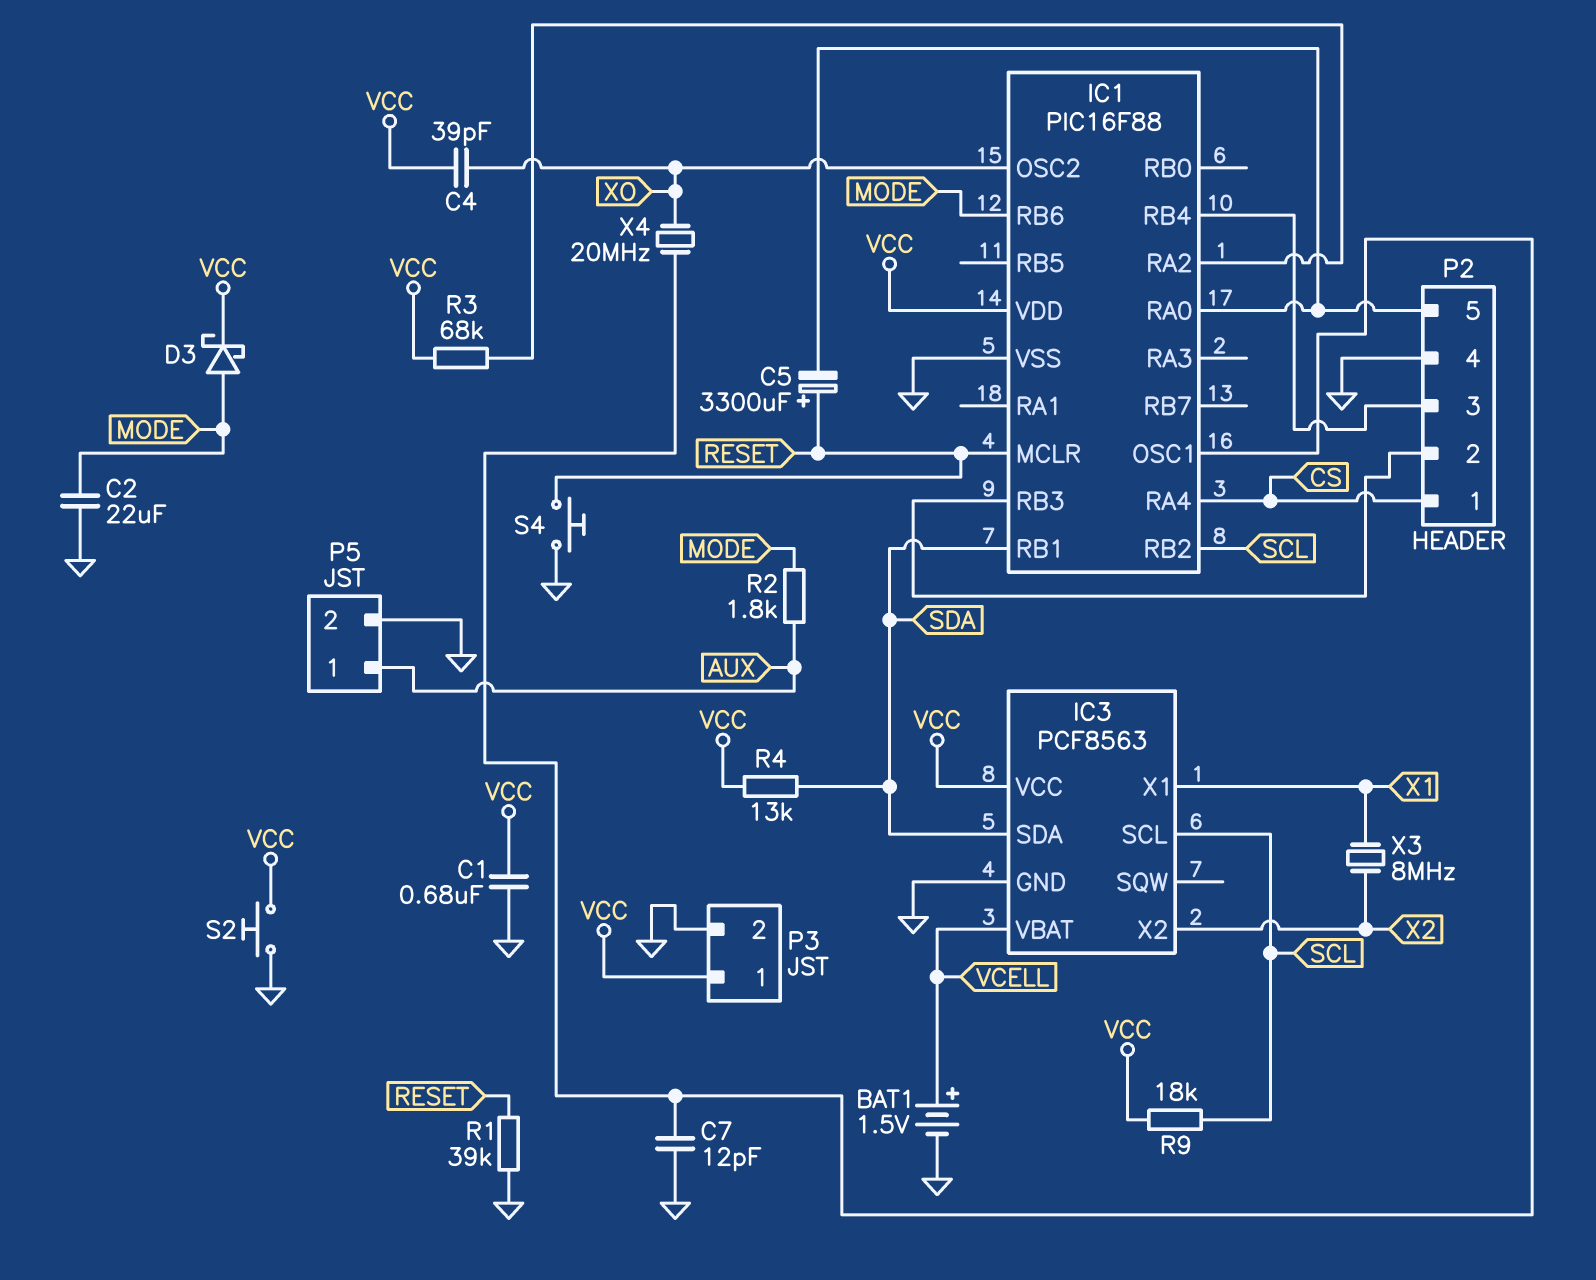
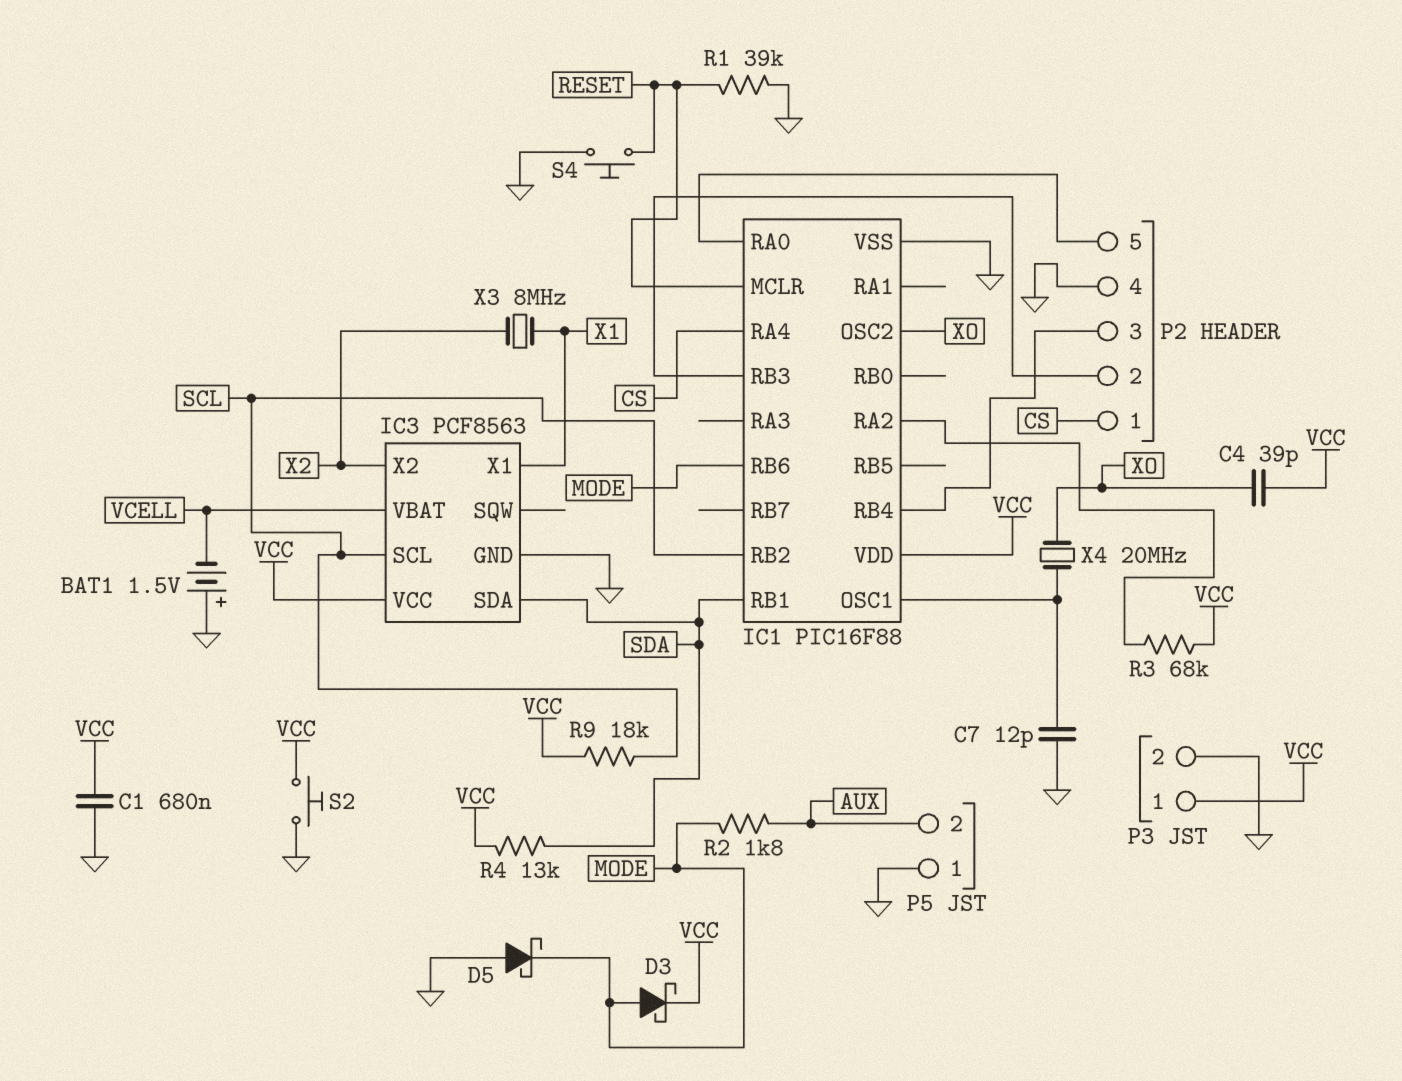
BAT1: 1.5V (plus VCELL, minus GND) -> 1.5V (plus GND, minus VCELL)
C2: 22uF (GND, MODE) -> none
C5: 3300uF (plus RESET, minus IC1/RA0) -> none
D5: none -> schottky (A GND, K MODE)
P5 pin 1: AUX -> GND
P5 pin 2: GND -> AUX

